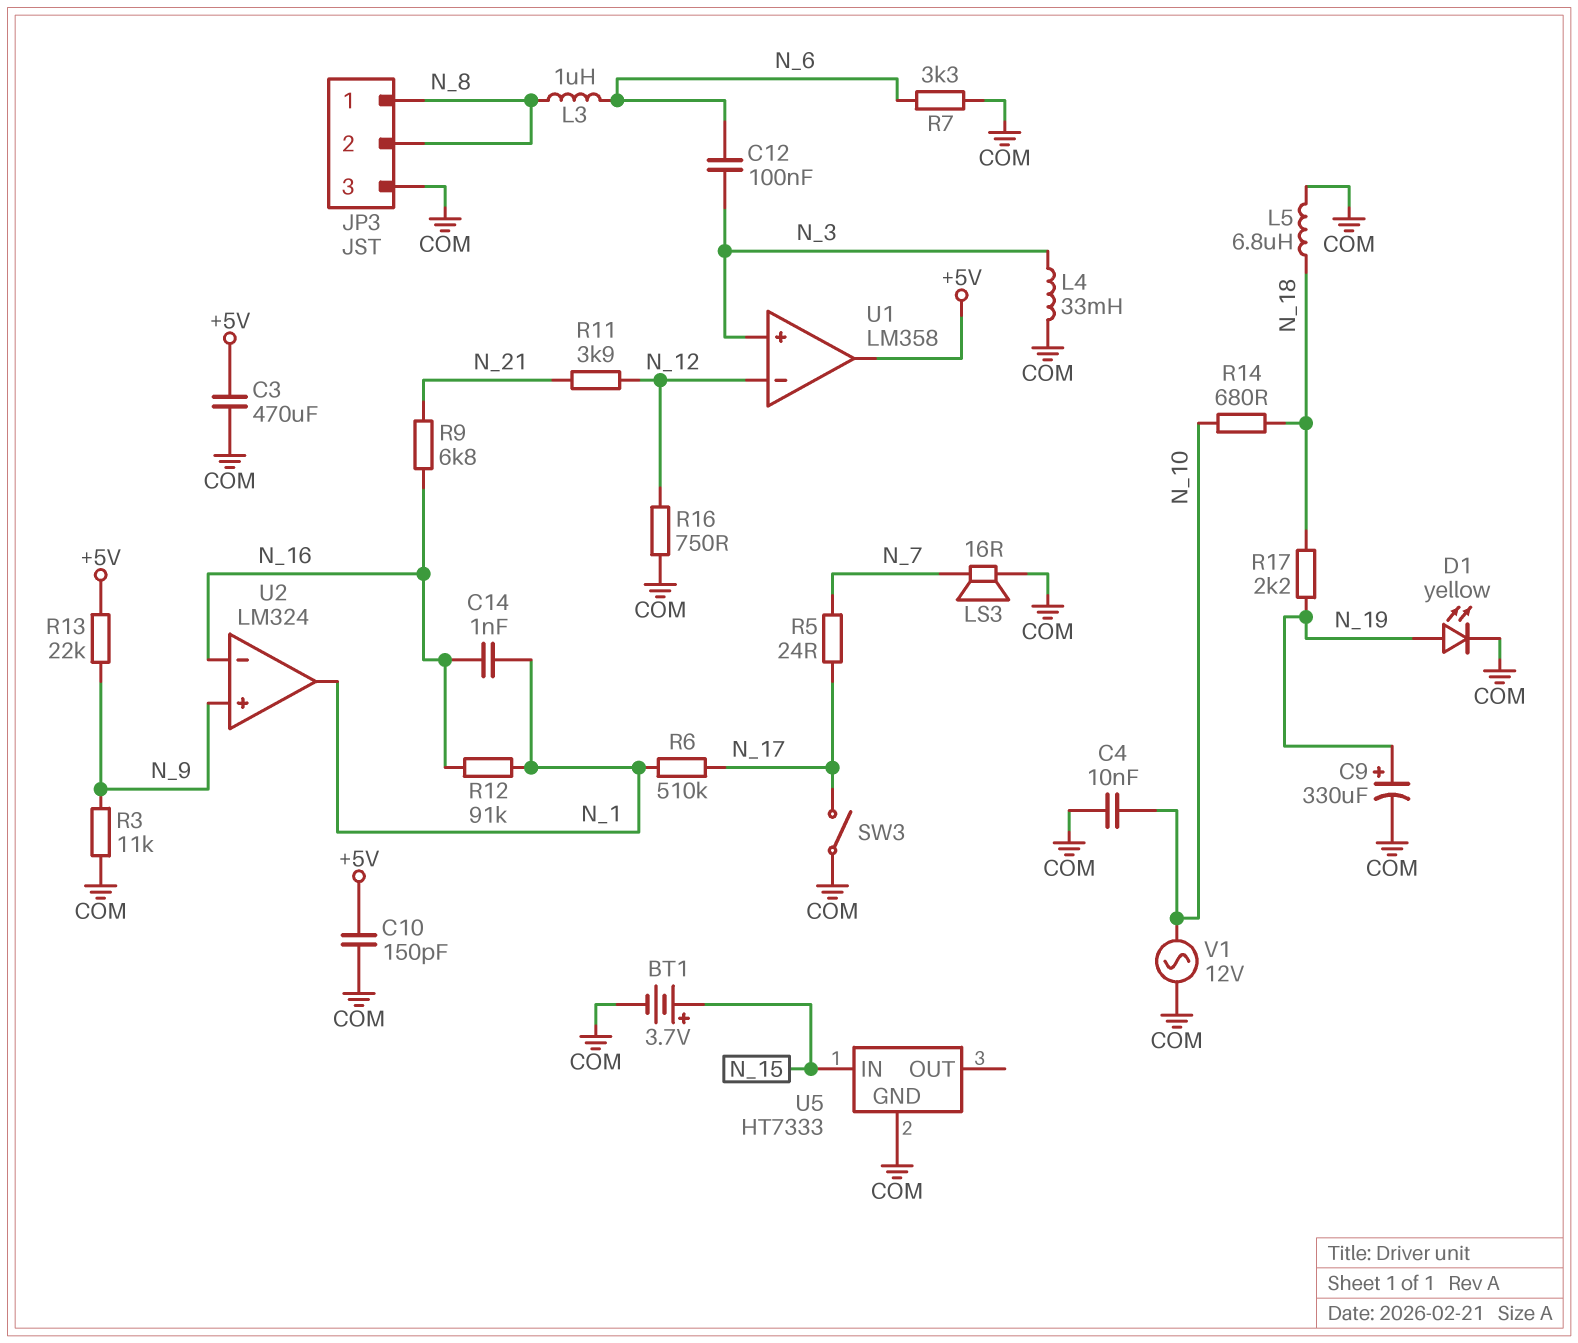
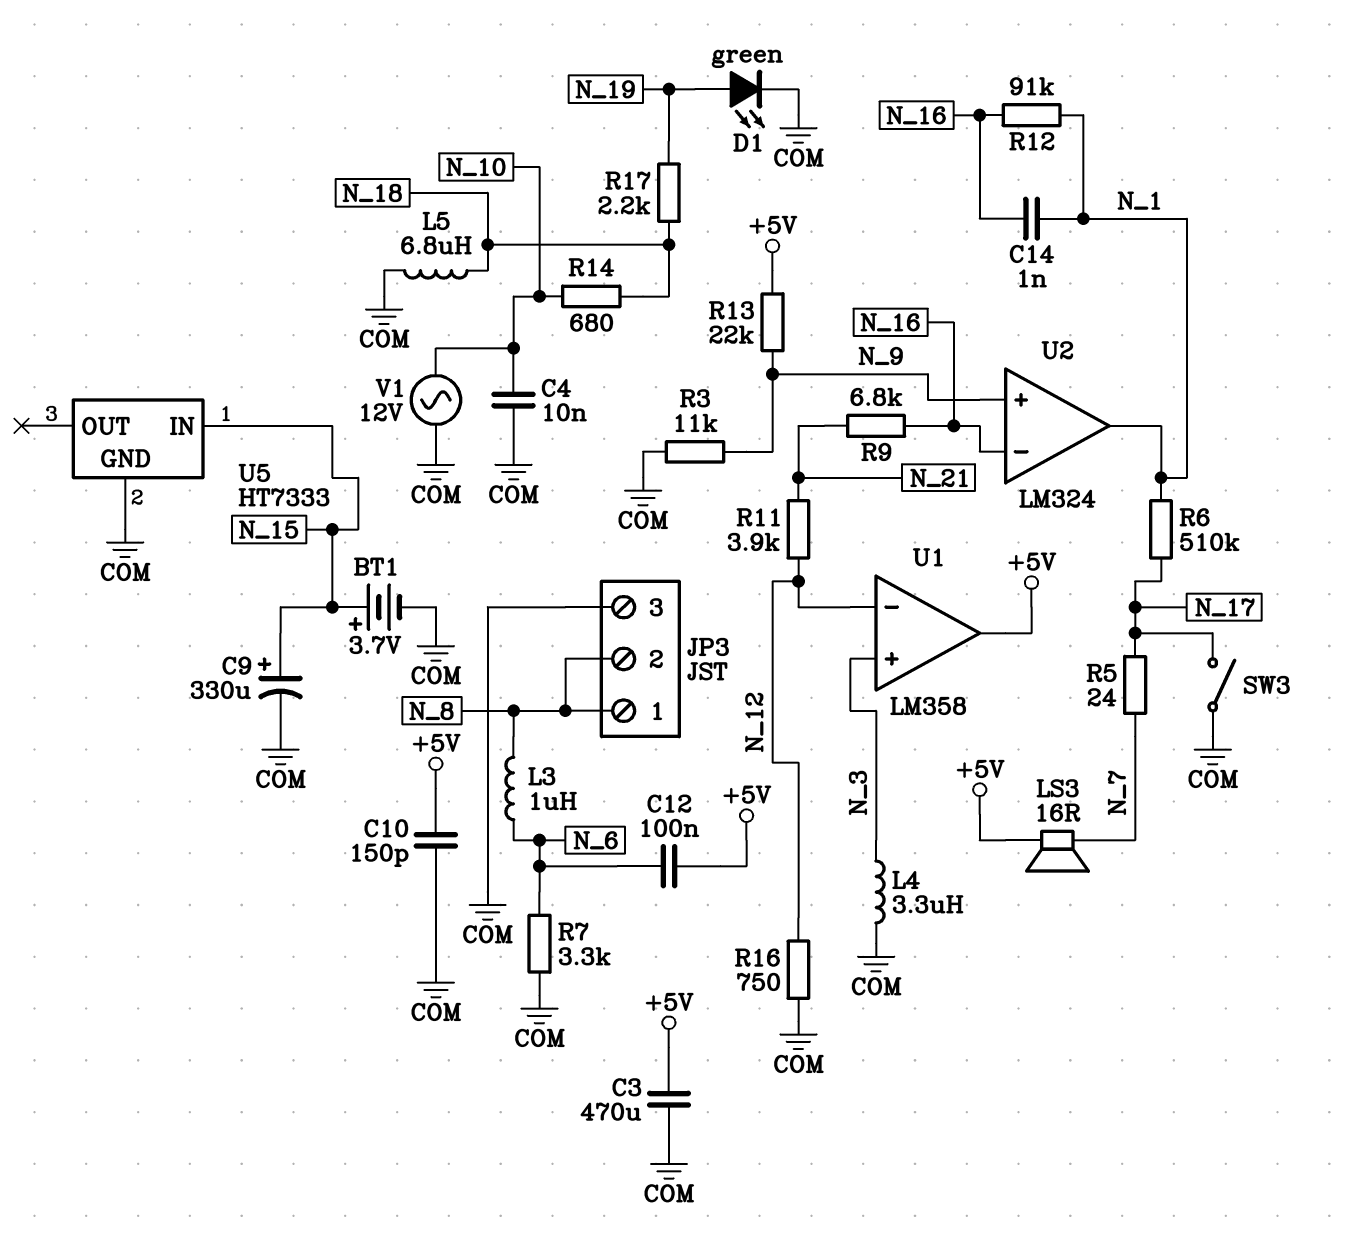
C9: 330uF (plus N_19, minus COM) -> 330uF (plus N_15, minus COM)
C12: 100nF (N_3, N_6) -> 100nF (+5V, N_6)
D1: LED yellow (A N_19, K COM) -> LED green (A N_19, K COM)
L4: 33mH (COM, N_3) -> 3.3uH (COM, N_3)
LS3: speaker 16R (COM, N_7) -> speaker 16R (+5V, N_7)

